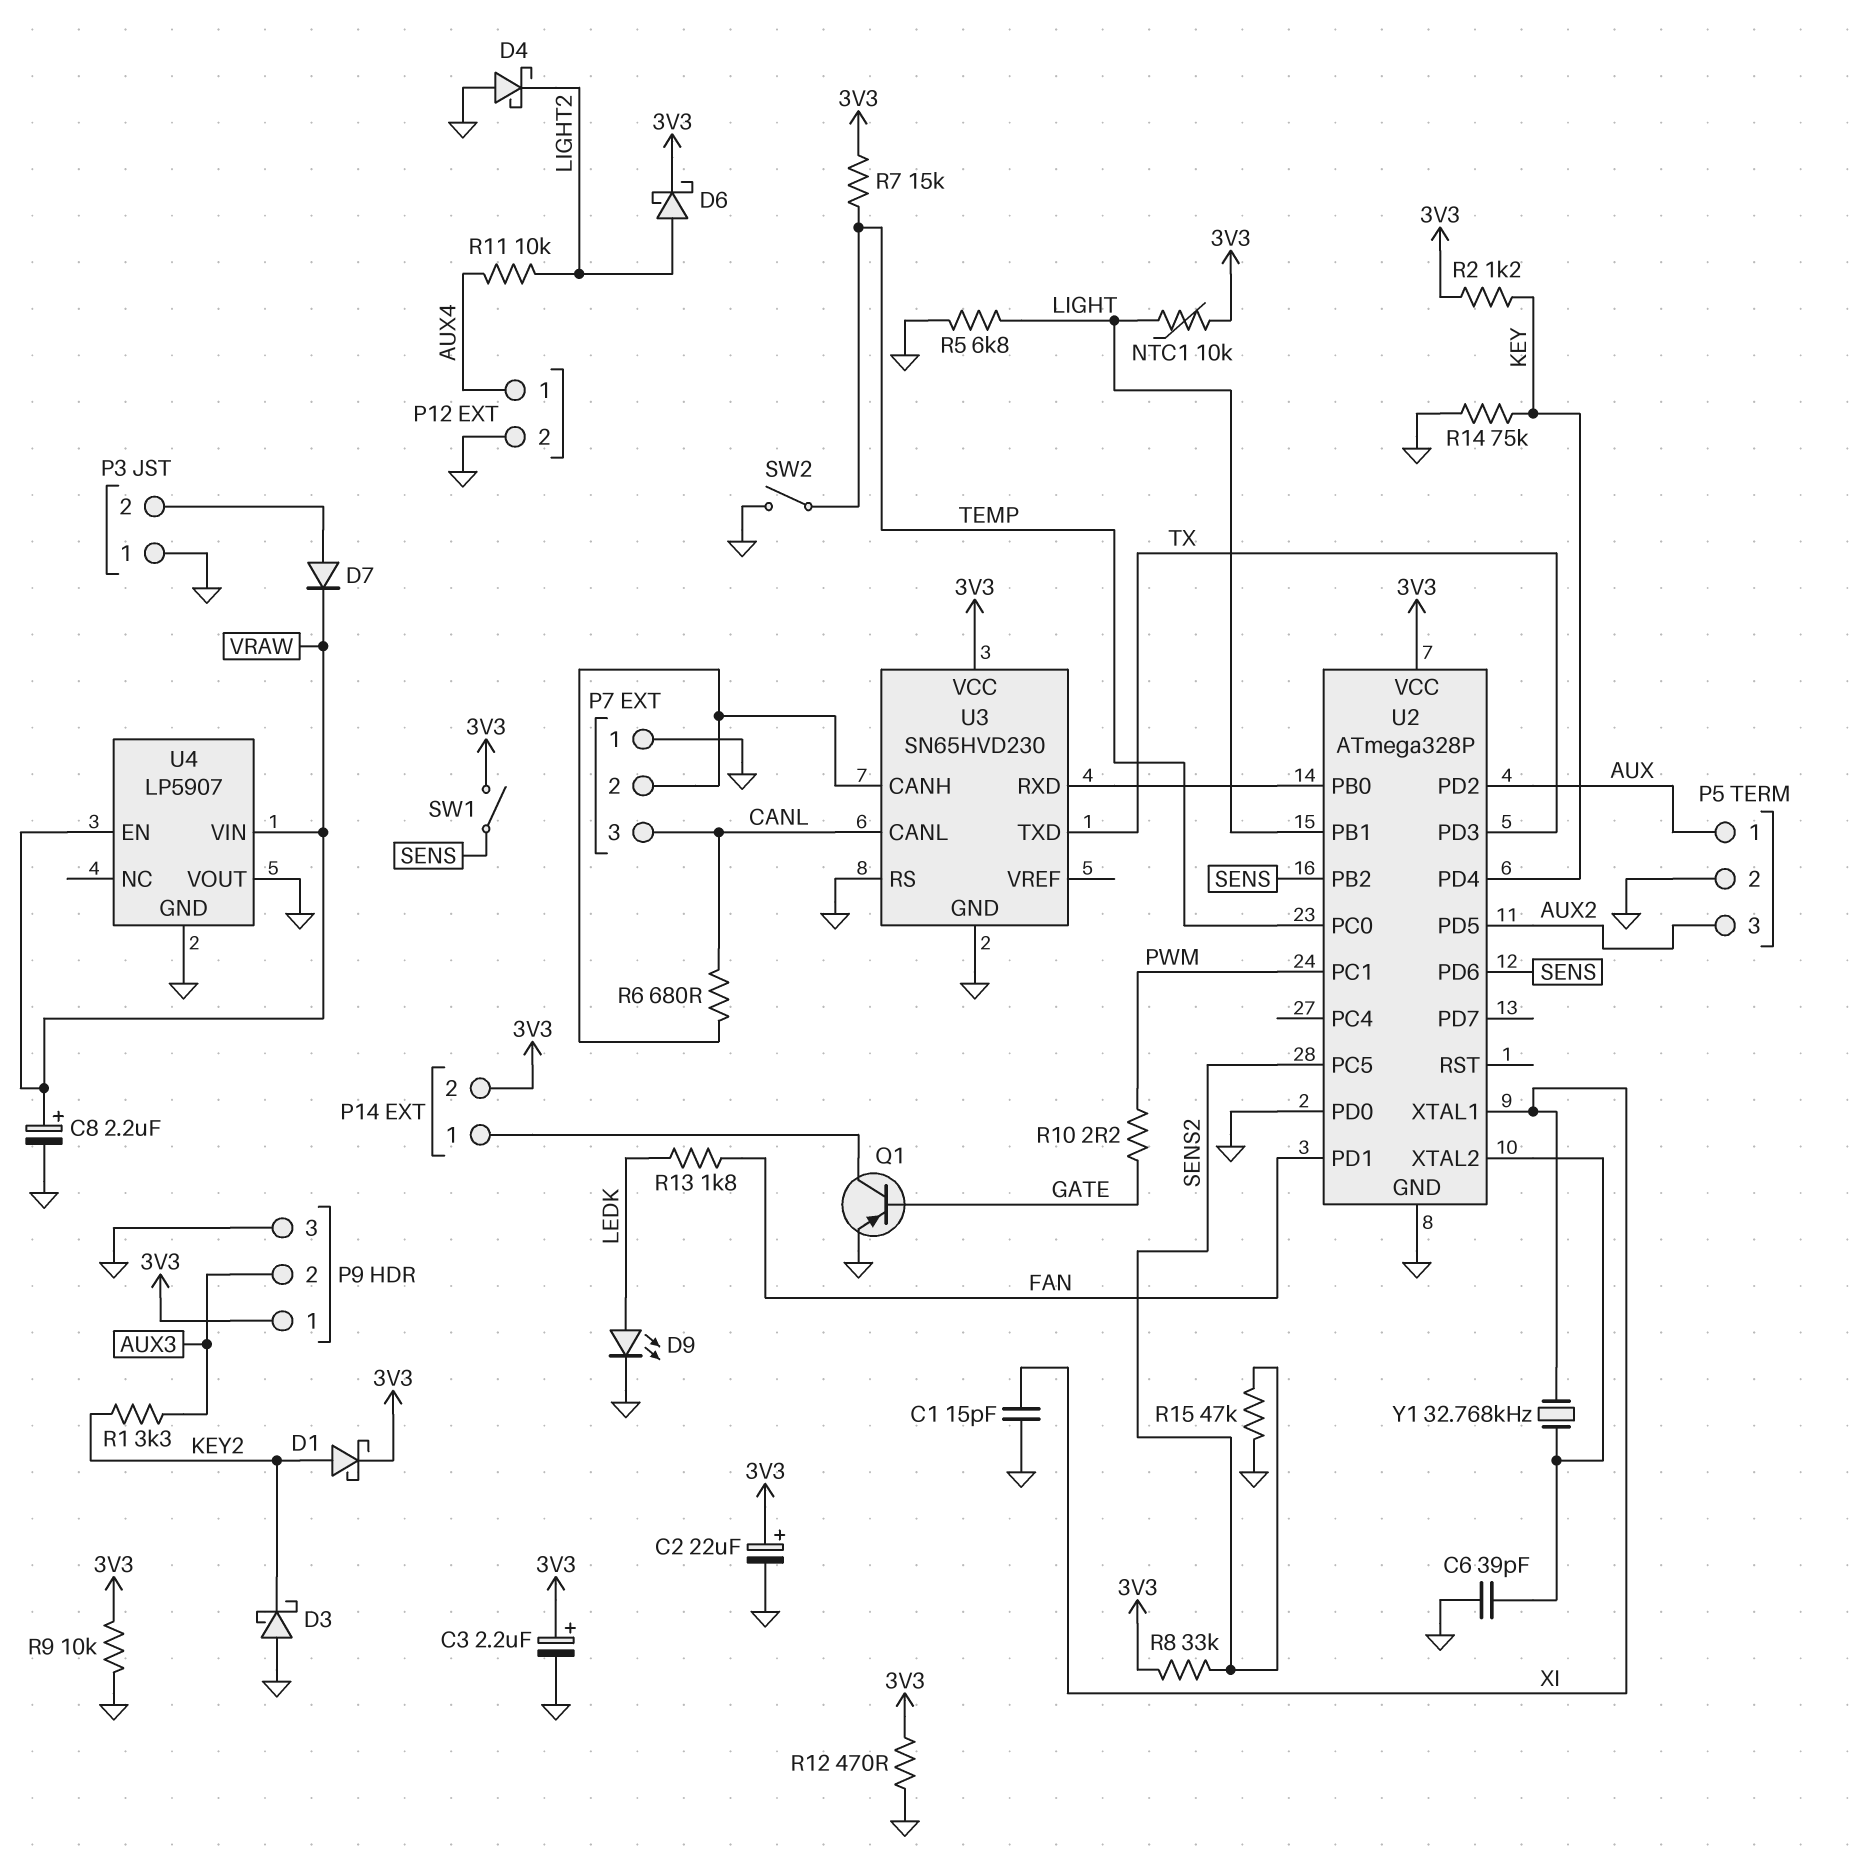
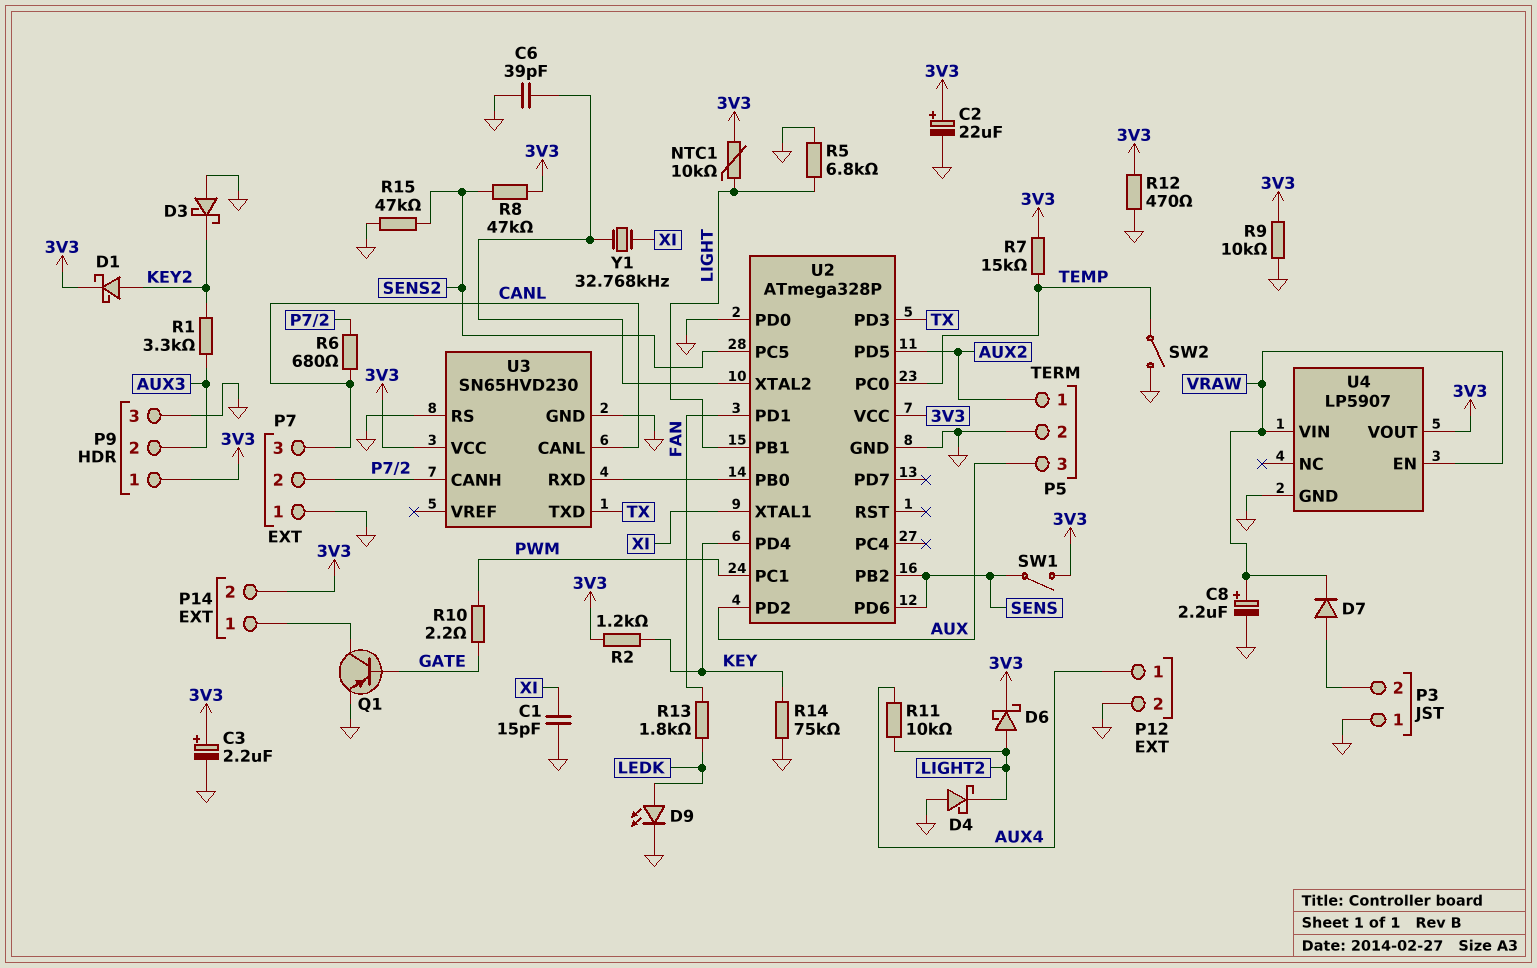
P5 pin 1: AUX -> AUX2
P5 pin 3: AUX2 -> AUX
R8: 33k (3V3, SENS2) -> 47k (3V3, SENS2)
U4 pin VOUT: GND -> 3V3

